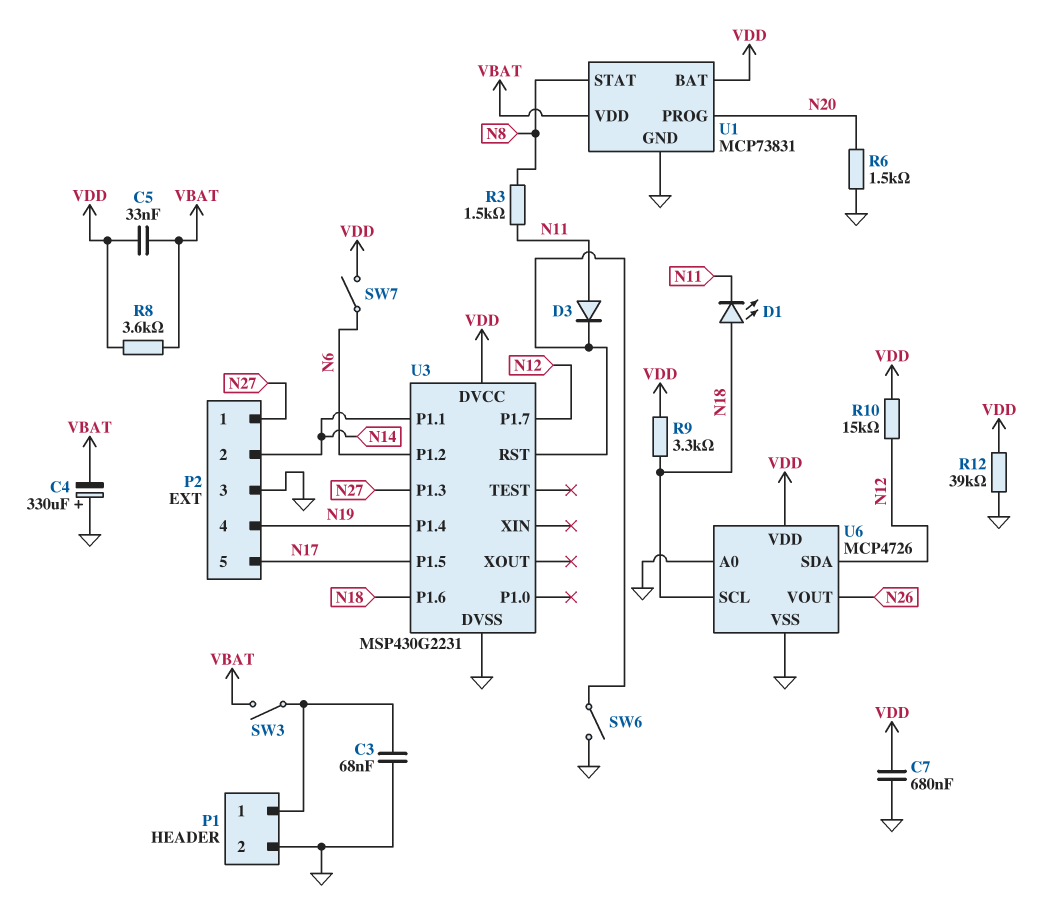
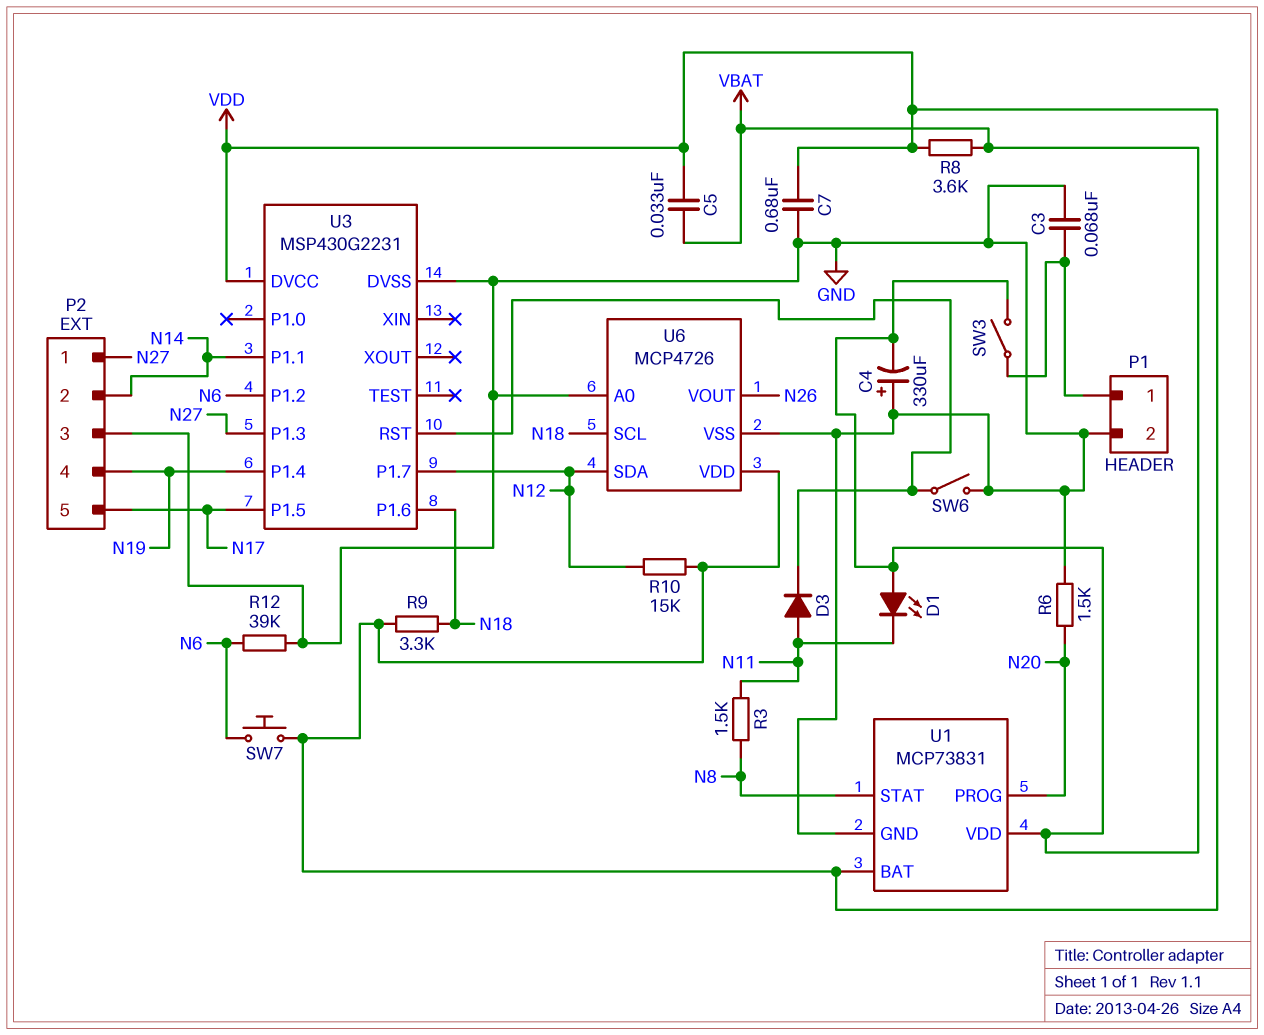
D1: LED (A N18, K N11) -> LED (A VBAT, K N11)
R12: 39k (GND, VDD) -> 39k (GND, N6)
SW7: switch (N6, VDD) -> button (N6, VDD)

